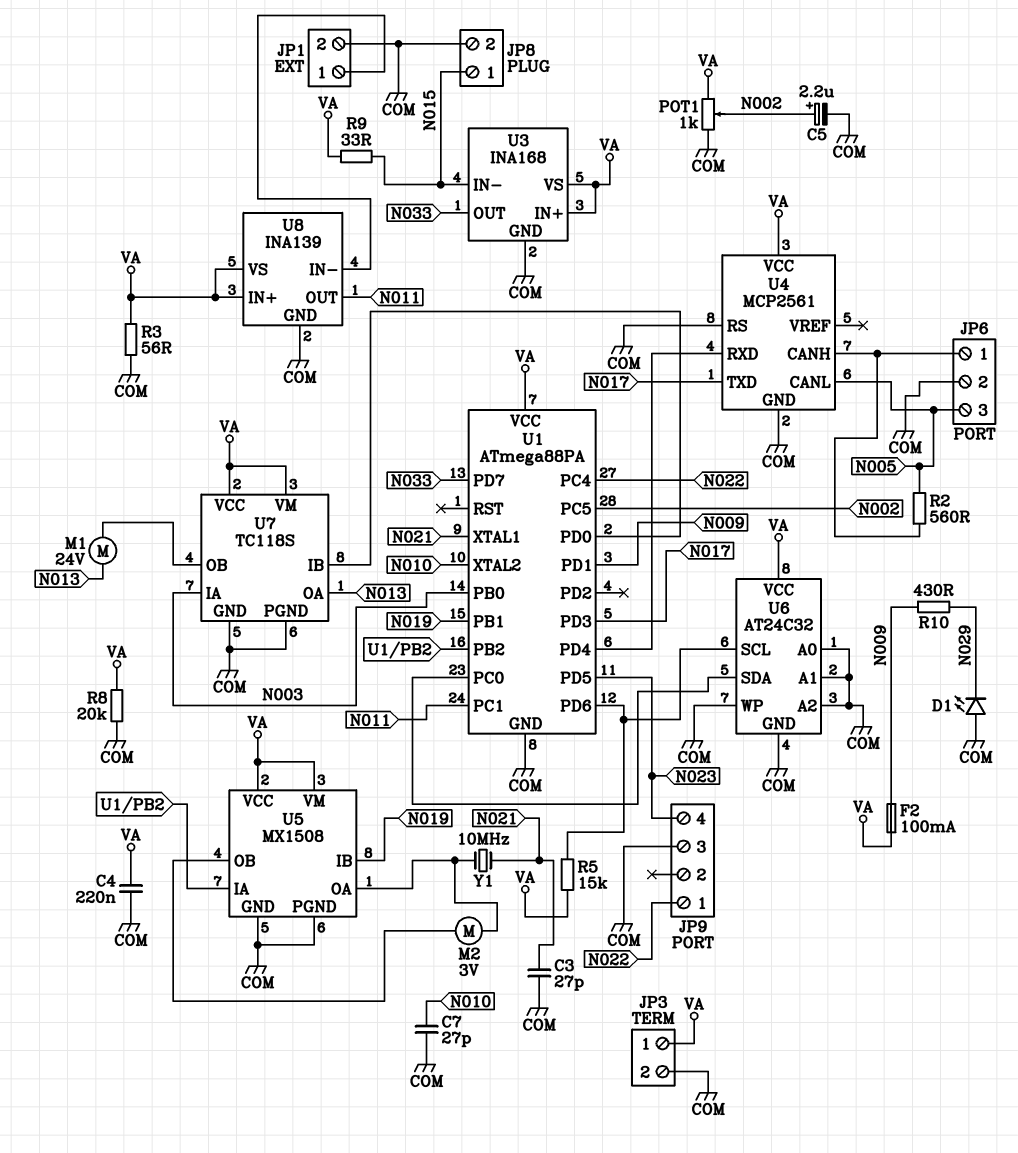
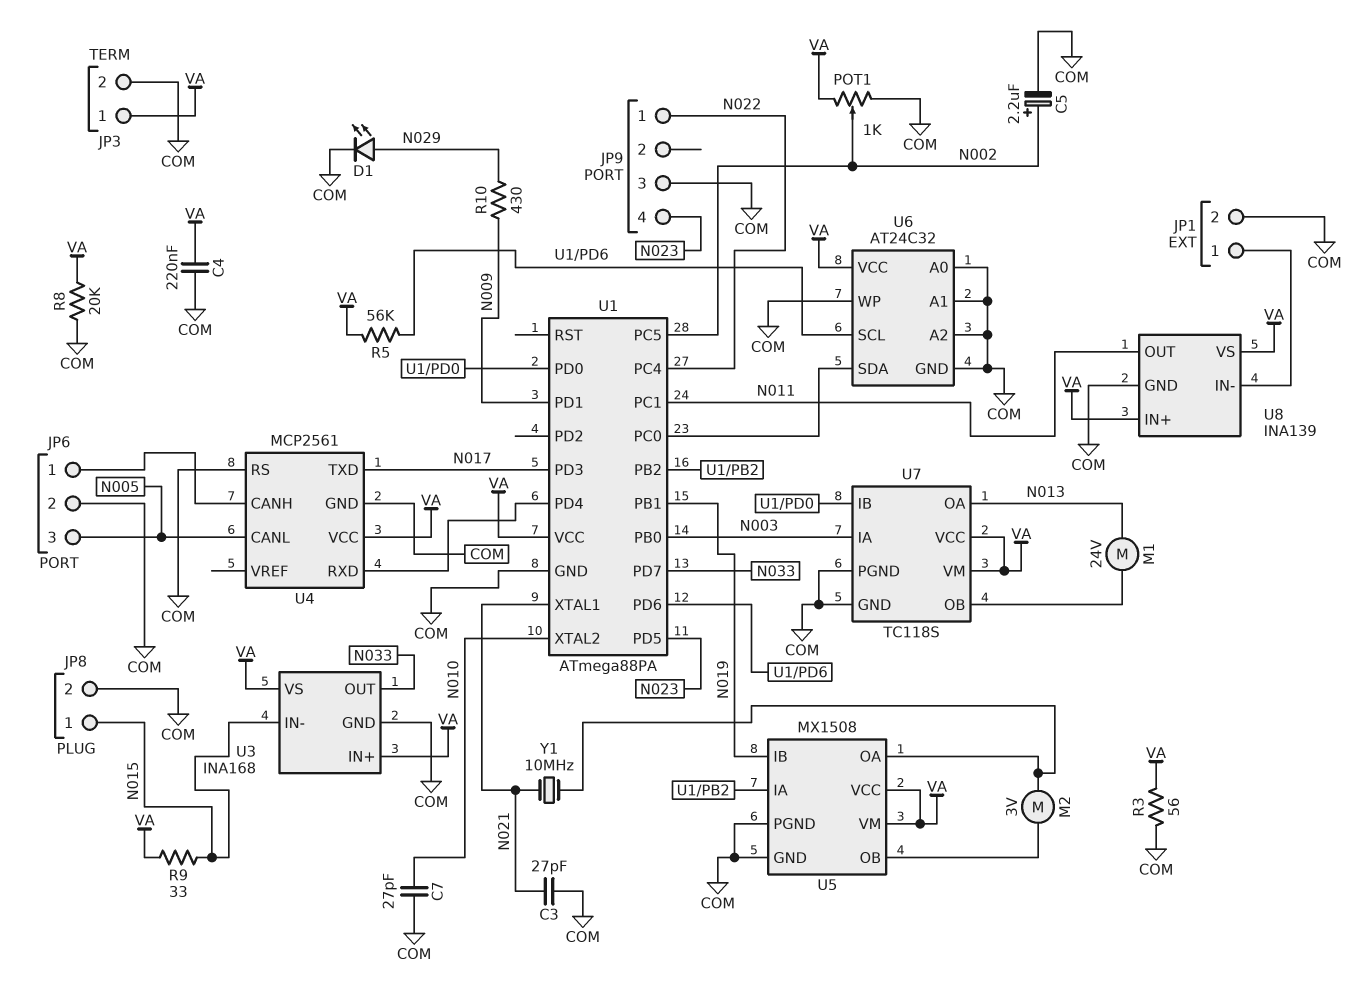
D1: LED (A COM, K N029) -> LED (A N029, K COM)
F2: 100mA (N009, VA) -> none
R2: 560 (JP6/1, N005) -> none
R5: 15k (U1/PD6, VA) -> 56k (U1/PD6, VA)

